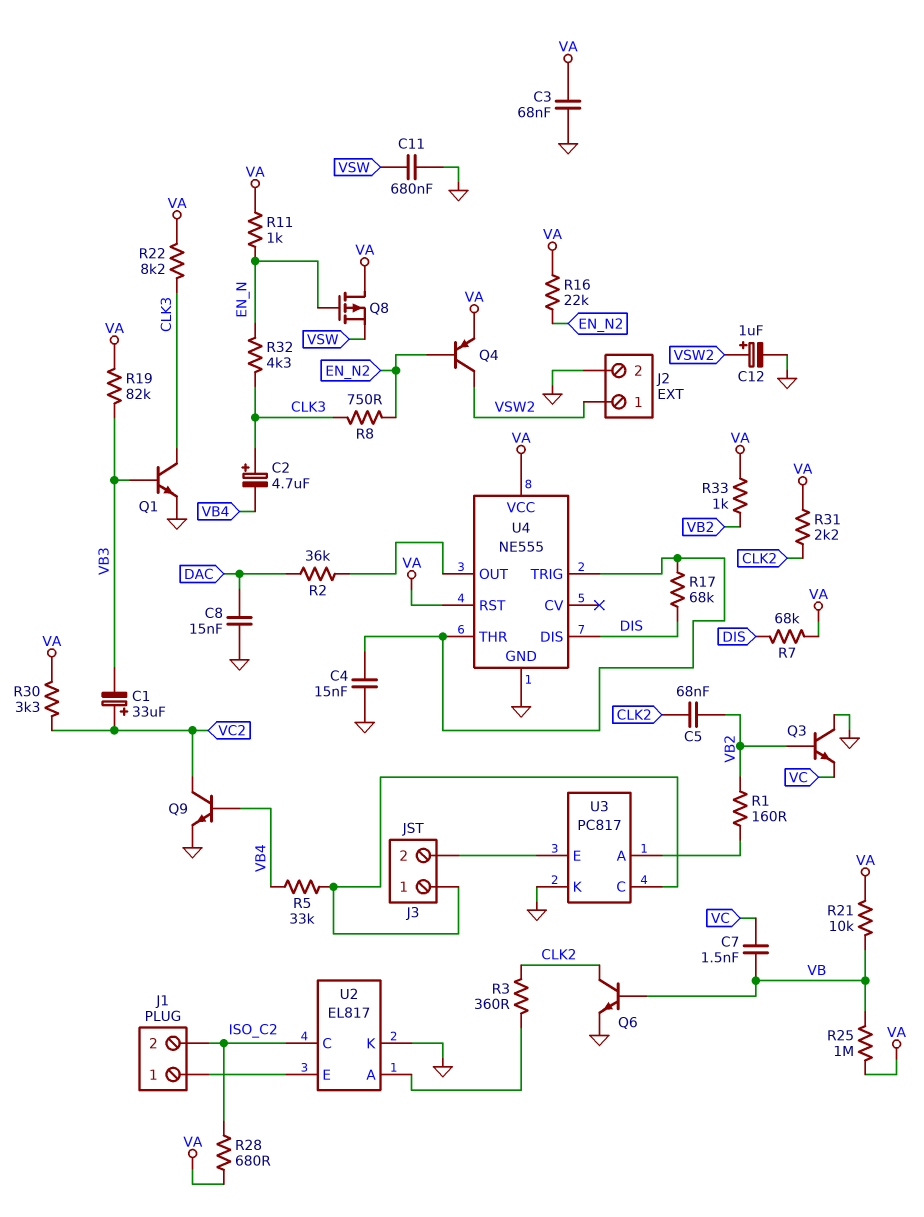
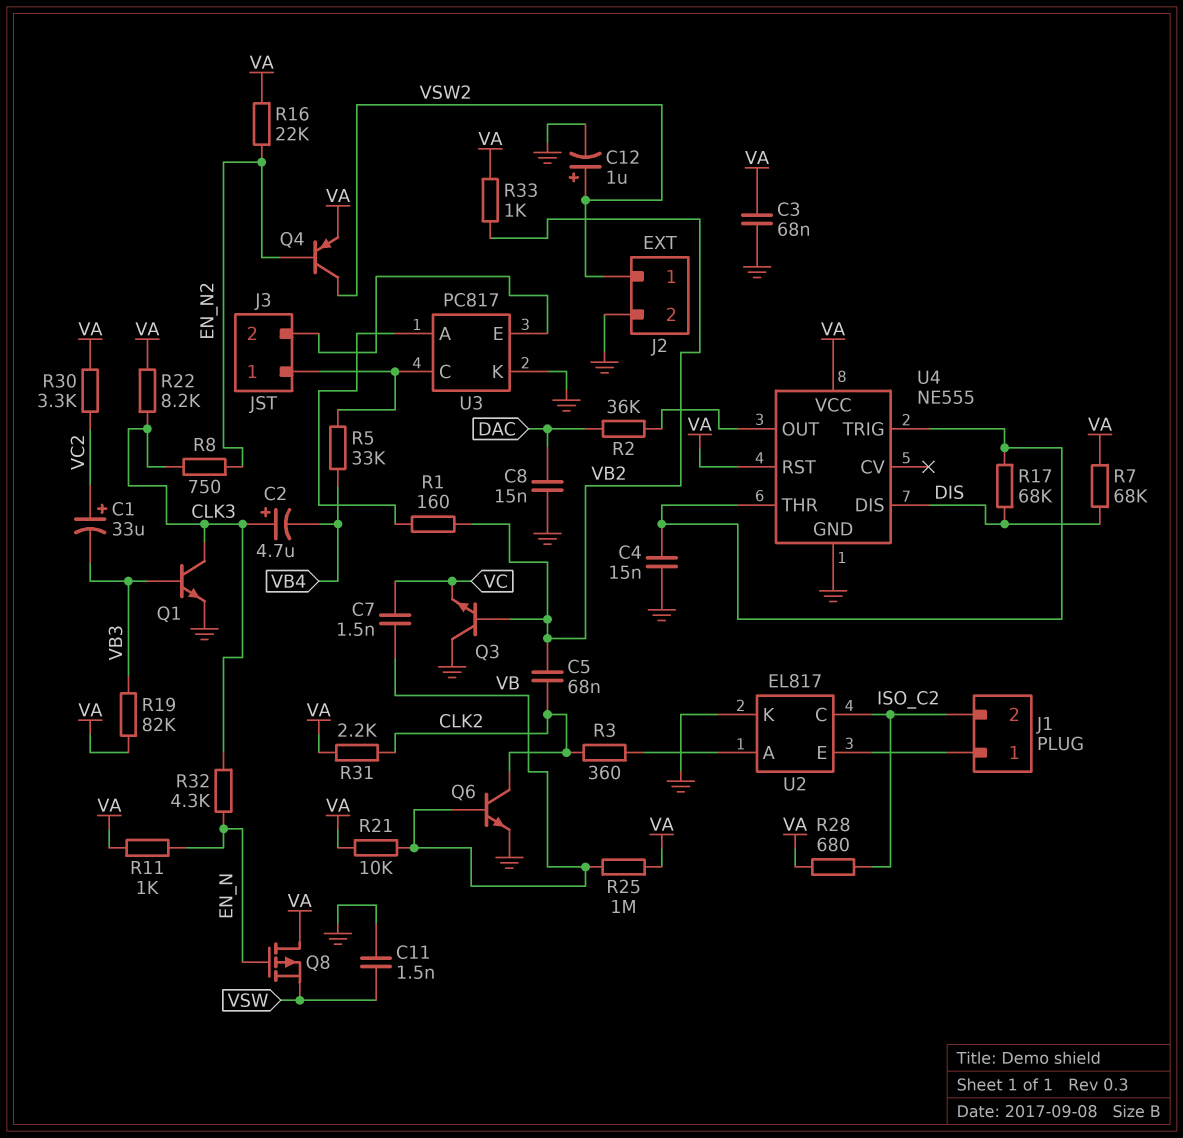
C11: 680nF (GND, VSW) -> 1.5nF (GND, VSW)
Q9: NPN (B VB4, C VC2, E GND) -> none

